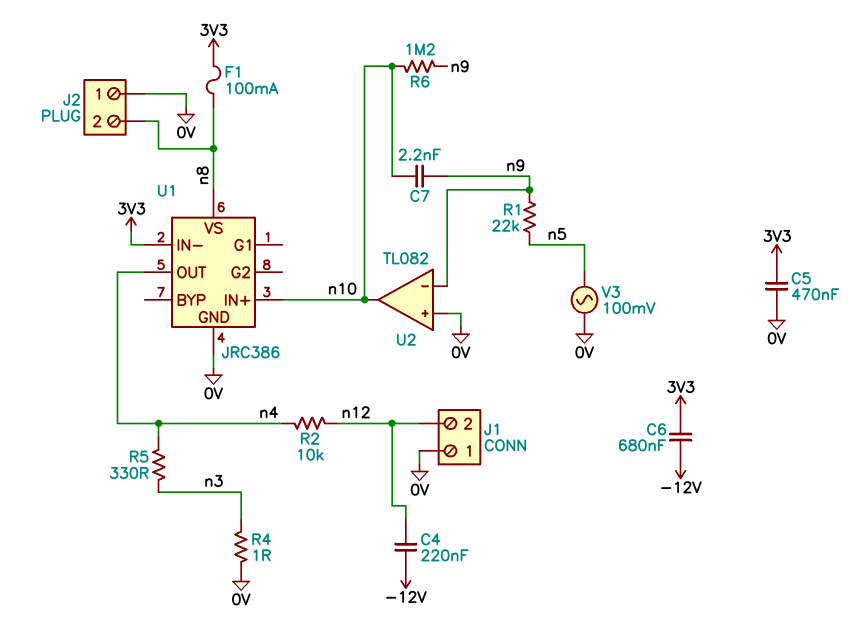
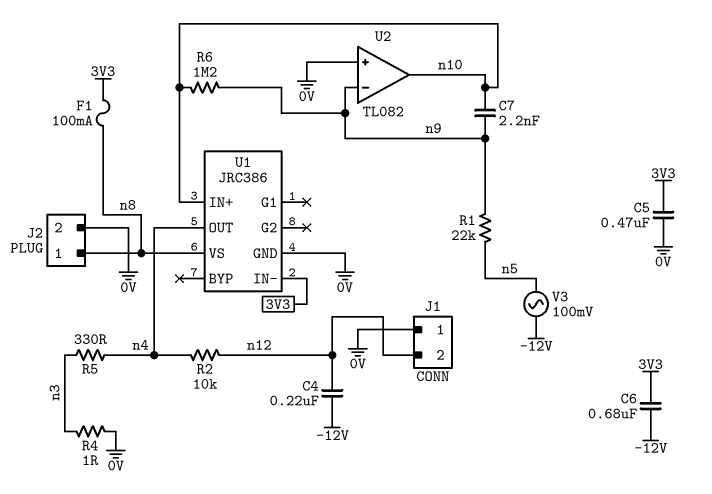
J2 pin 1: 0V -> n8
J2 pin 2: n8 -> 0V
V3: AC 100mV (0V, n5) -> AC 100mV (-12V, n5)

